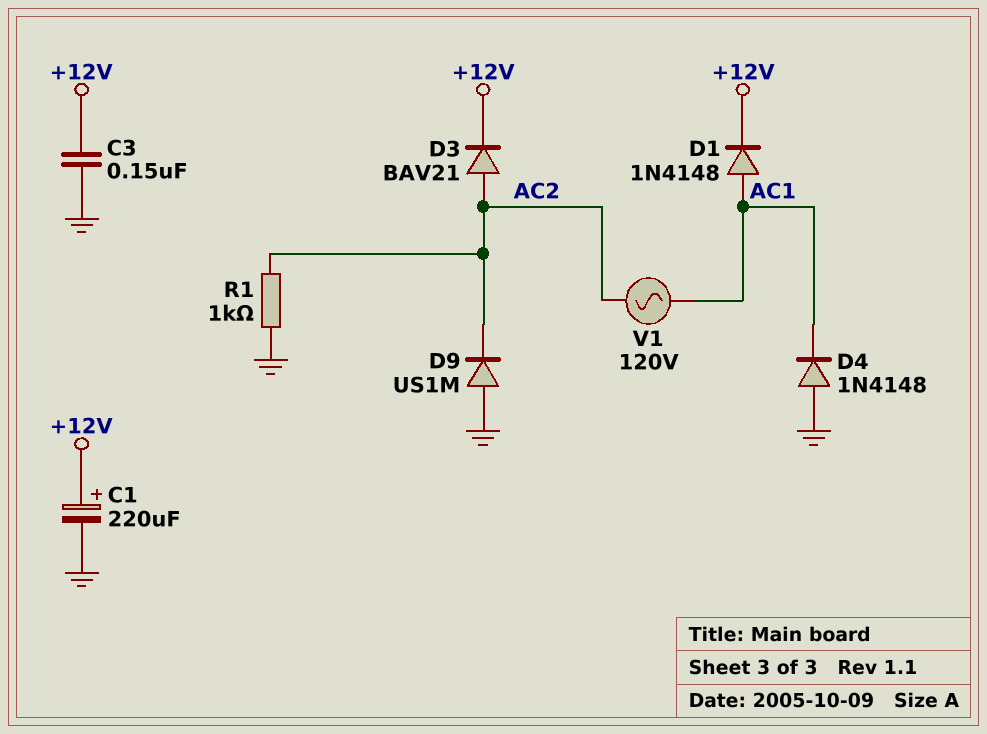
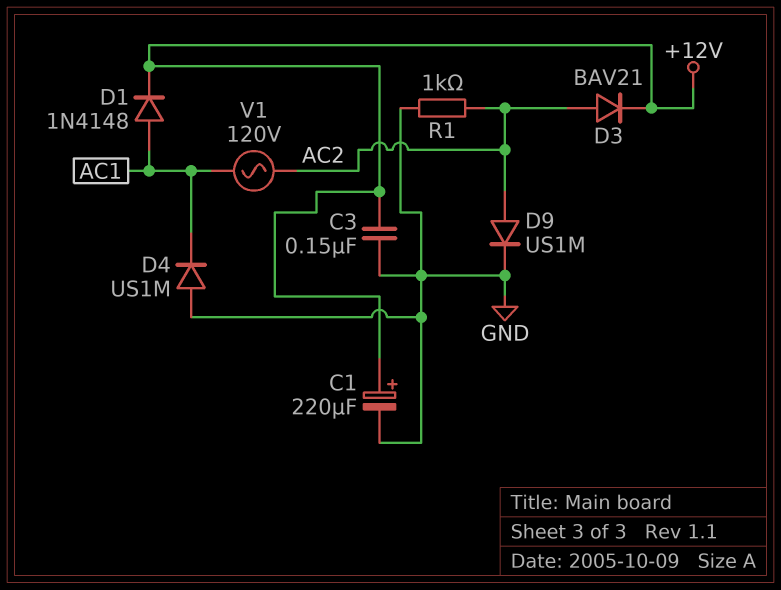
D4: diode 1N4148 (A GND, K AC1) -> diode US1M (A GND, K AC1)
D9: diode US1M (A GND, K AC2) -> diode US1M (A AC2, K GND)

